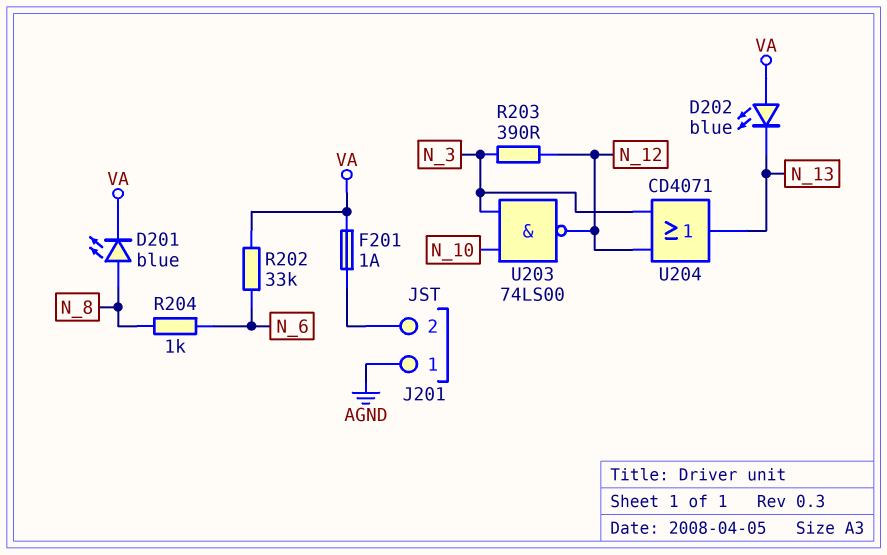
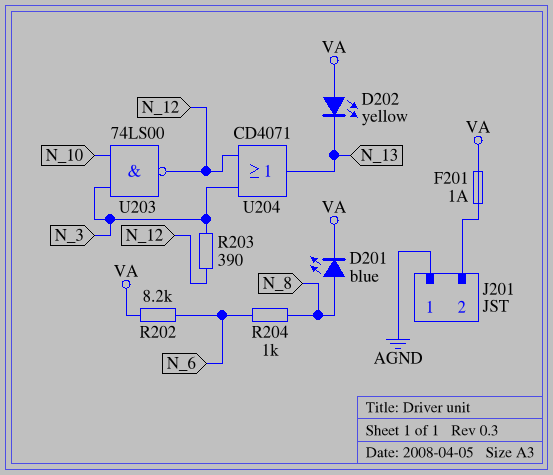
D202: LED blue (A VA, K N_13) -> LED yellow (A VA, K N_13)
R202: 33k (N_6, VA) -> 8.2k (N_6, VA)

